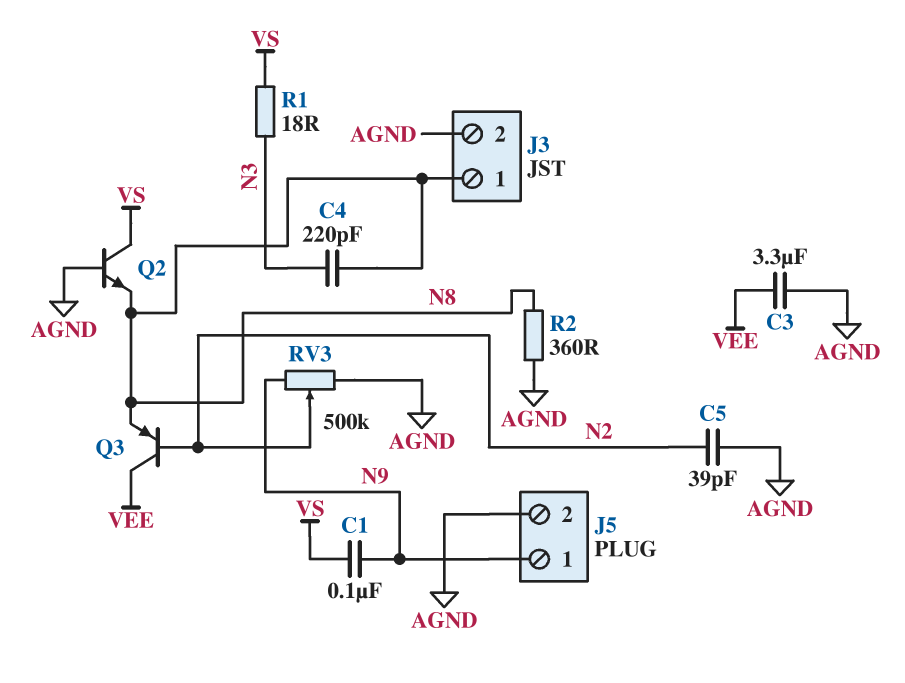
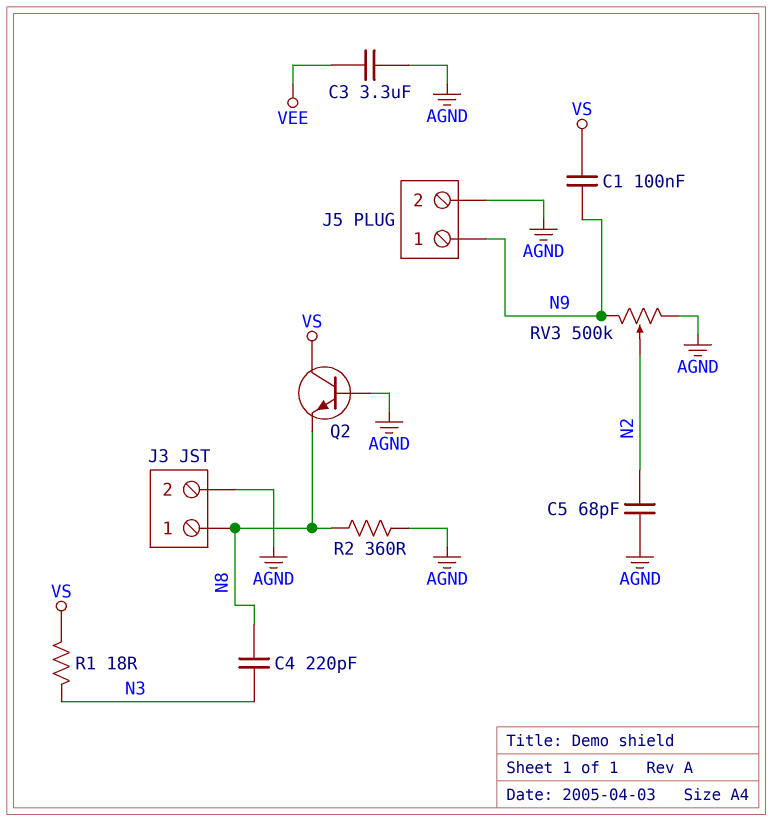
C5: 39pF (AGND, N2) -> 68pF (AGND, N2)
Q3: PNP (B N2, C VEE, E N8) -> none

